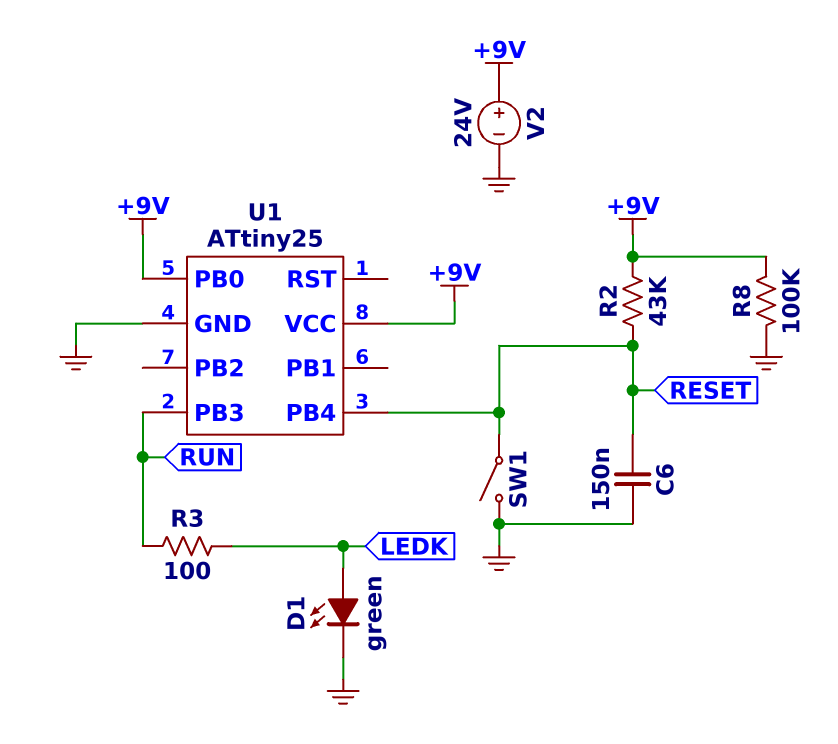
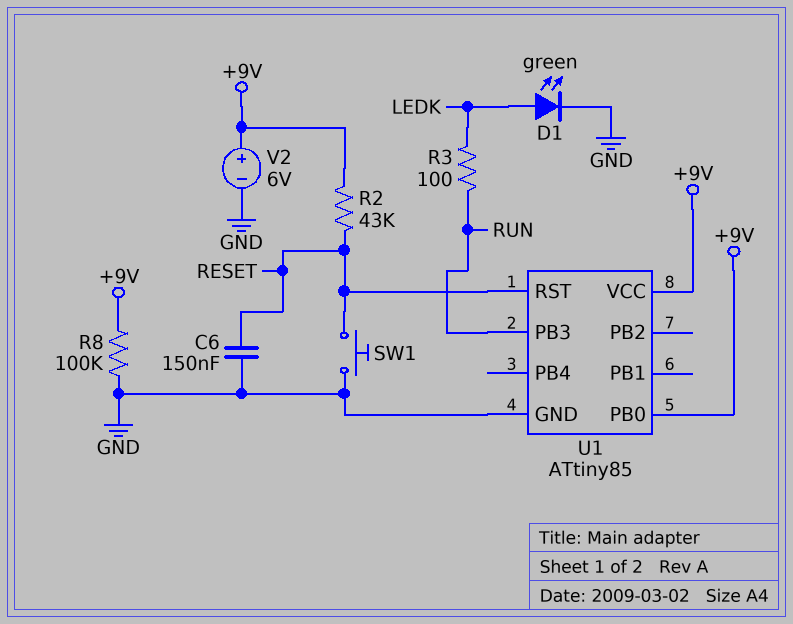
SW1: switch (GND, RESET) -> button (GND, RESET)
U1: ATtiny25 -> ATtiny85
U1 pin PB4: RESET -> none
U1 pin RST: none -> RESET
V2: 24V (plus +9V, minus GND) -> 6V (plus +9V, minus GND)

